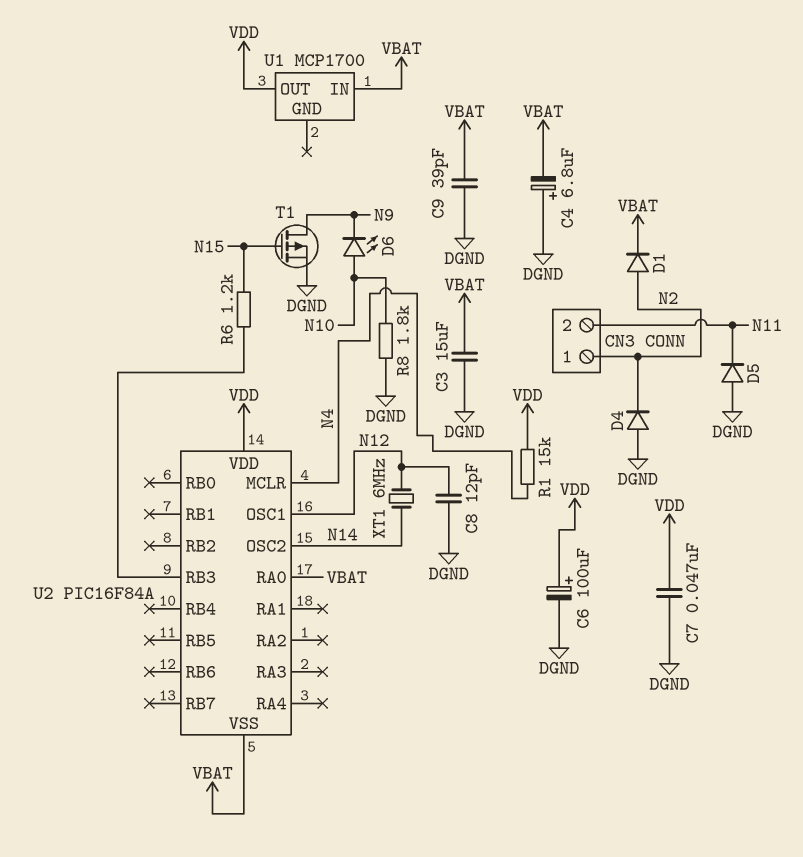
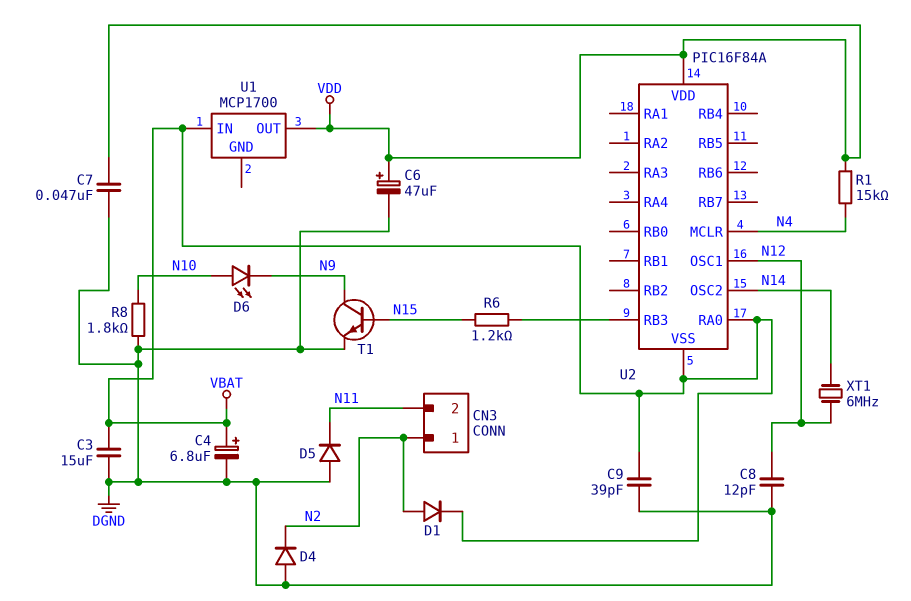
C4: 6.8uF (plus DGND, minus VBAT) -> 6.8uF (plus VBAT, minus DGND)
C6: 100uF (plus VDD, minus DGND) -> 47uF (plus VDD, minus DGND)
T1: PMOS (G N15, D N9, S DGND) -> NPN (B N15, C N9, E DGND)

